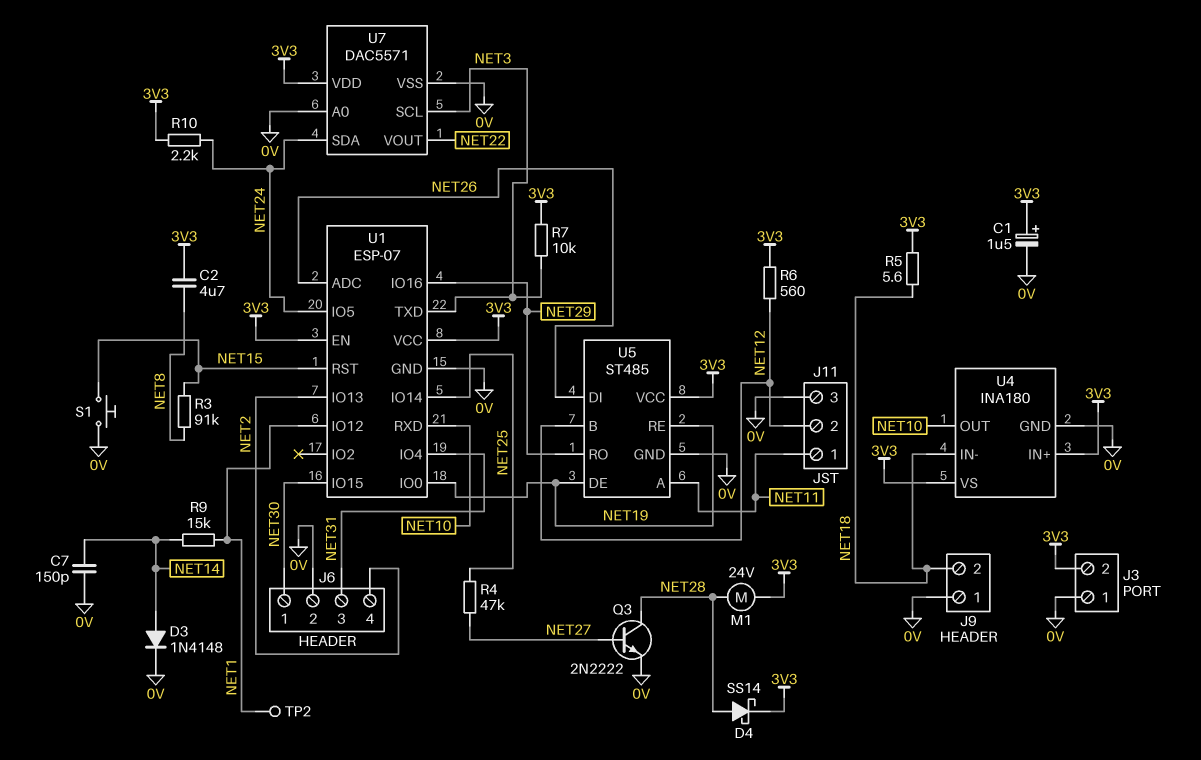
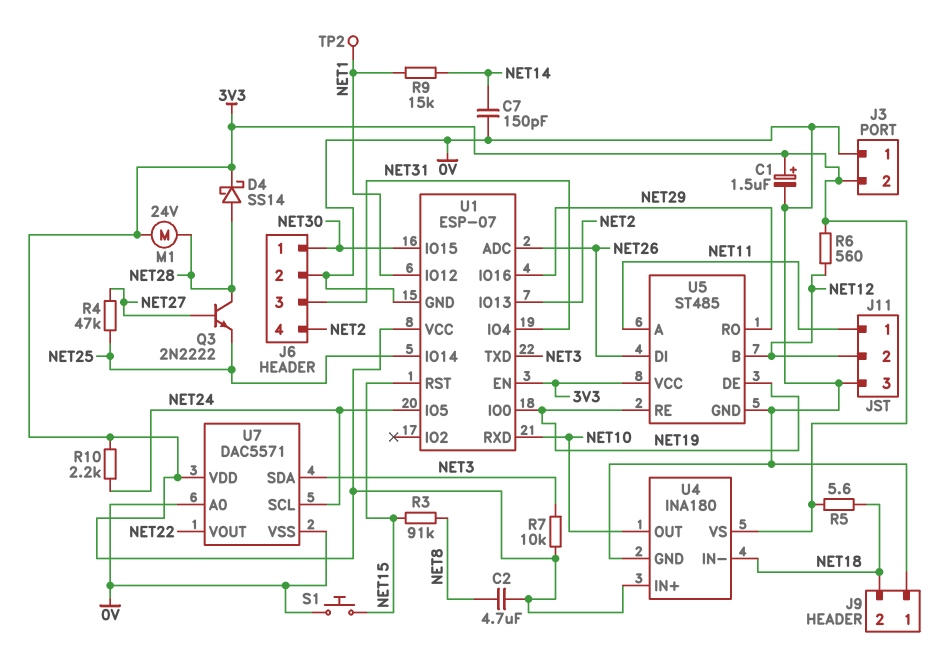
D3: diode 1N4148 (A NET14, K 0V) -> none
Q3: NPN 2N2222 (B NET27, C NET28, E 0V) -> NPN 2N2222 (B NET27, C NET28, E NET25)
U7 pin SCL: NET3 -> NET24
U7 pin SDA: NET24 -> NET3

